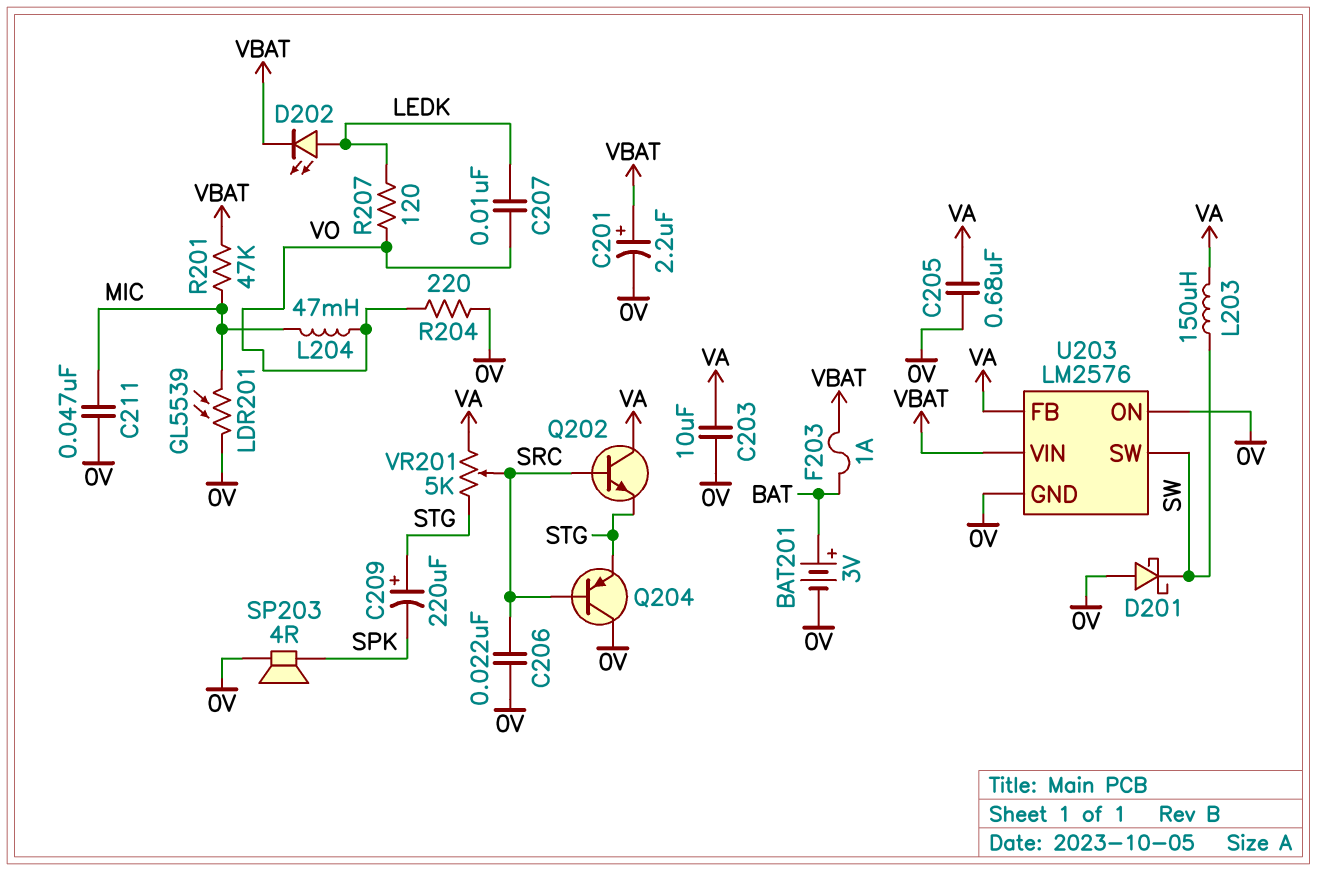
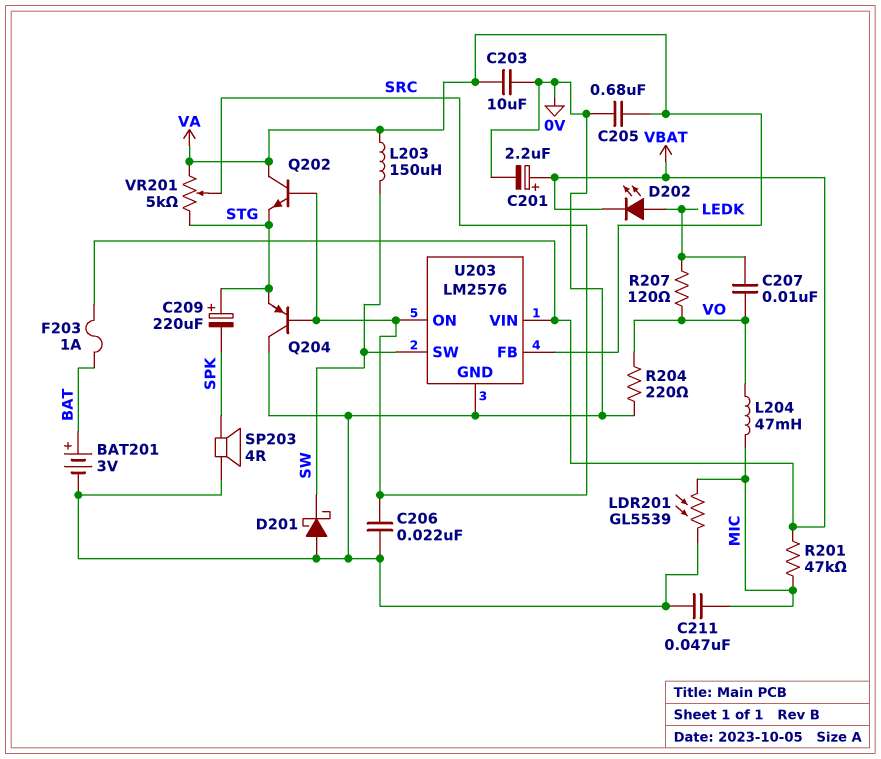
U203 pin ON: 0V -> SRC

